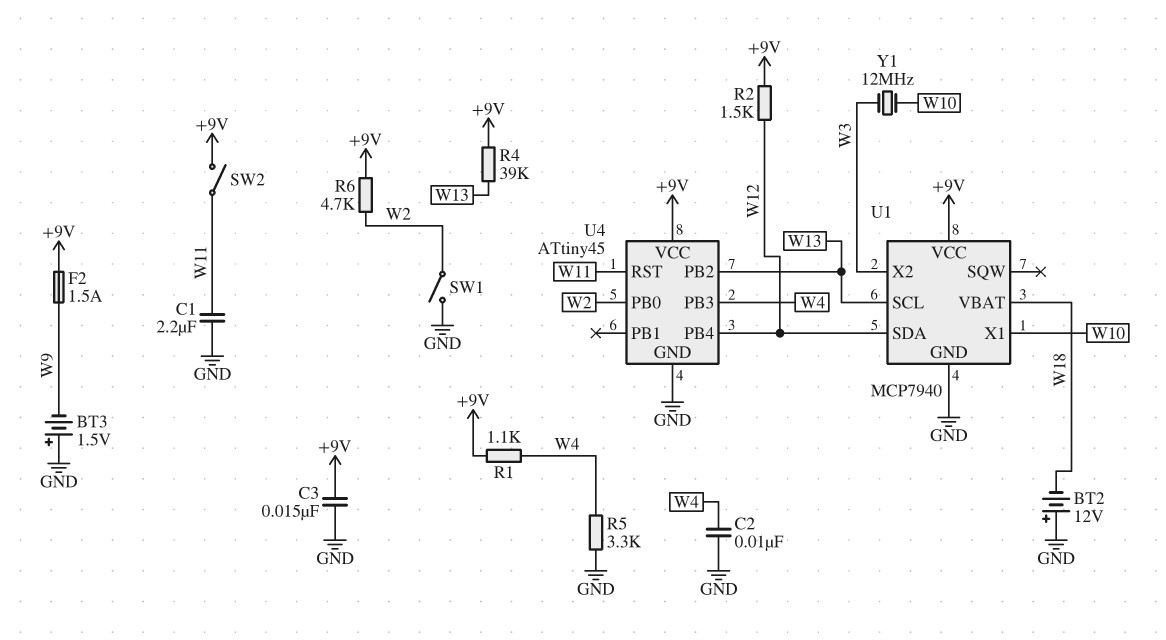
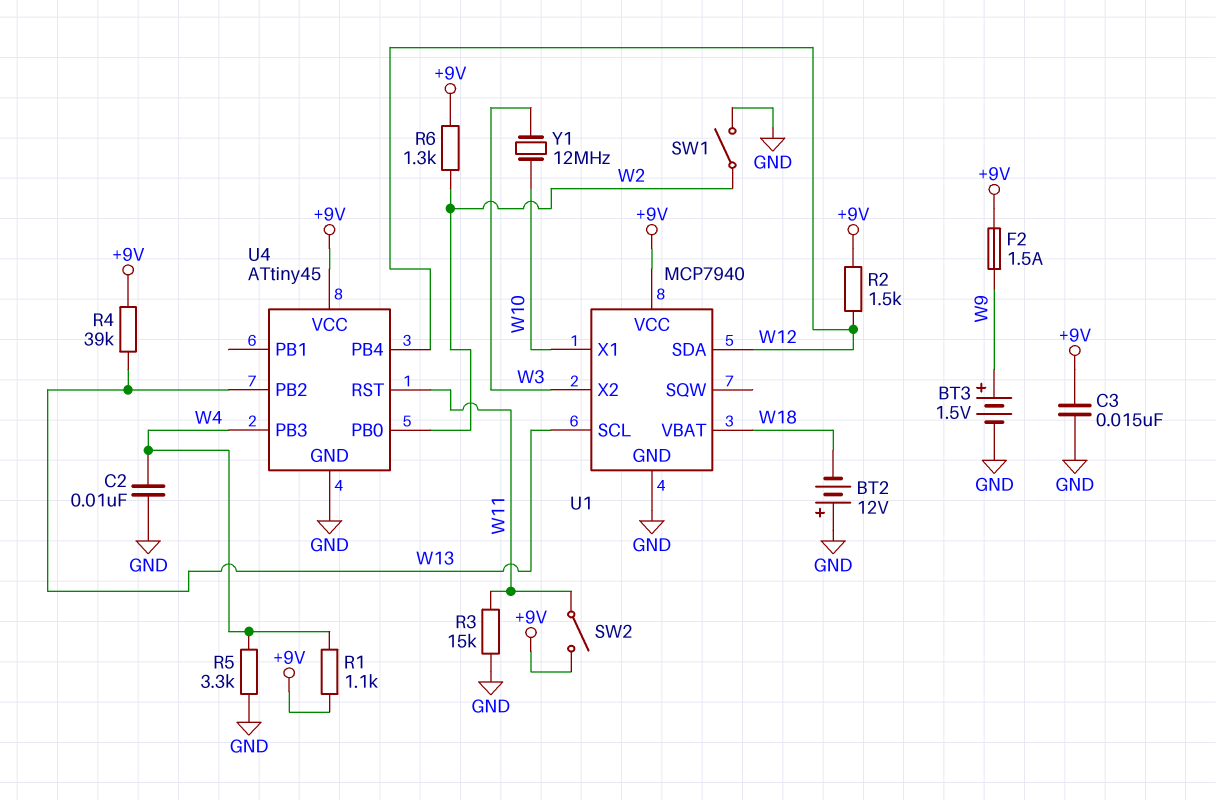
BT3: 1.5V (plus GND, minus W9) -> 1.5V (plus W9, minus GND)
C1: 2.2uF (GND, W11) -> none
R3: none -> 15k (GND, W11)
R6: 4.7k (+9V, W2) -> 1.3k (+9V, W2)

